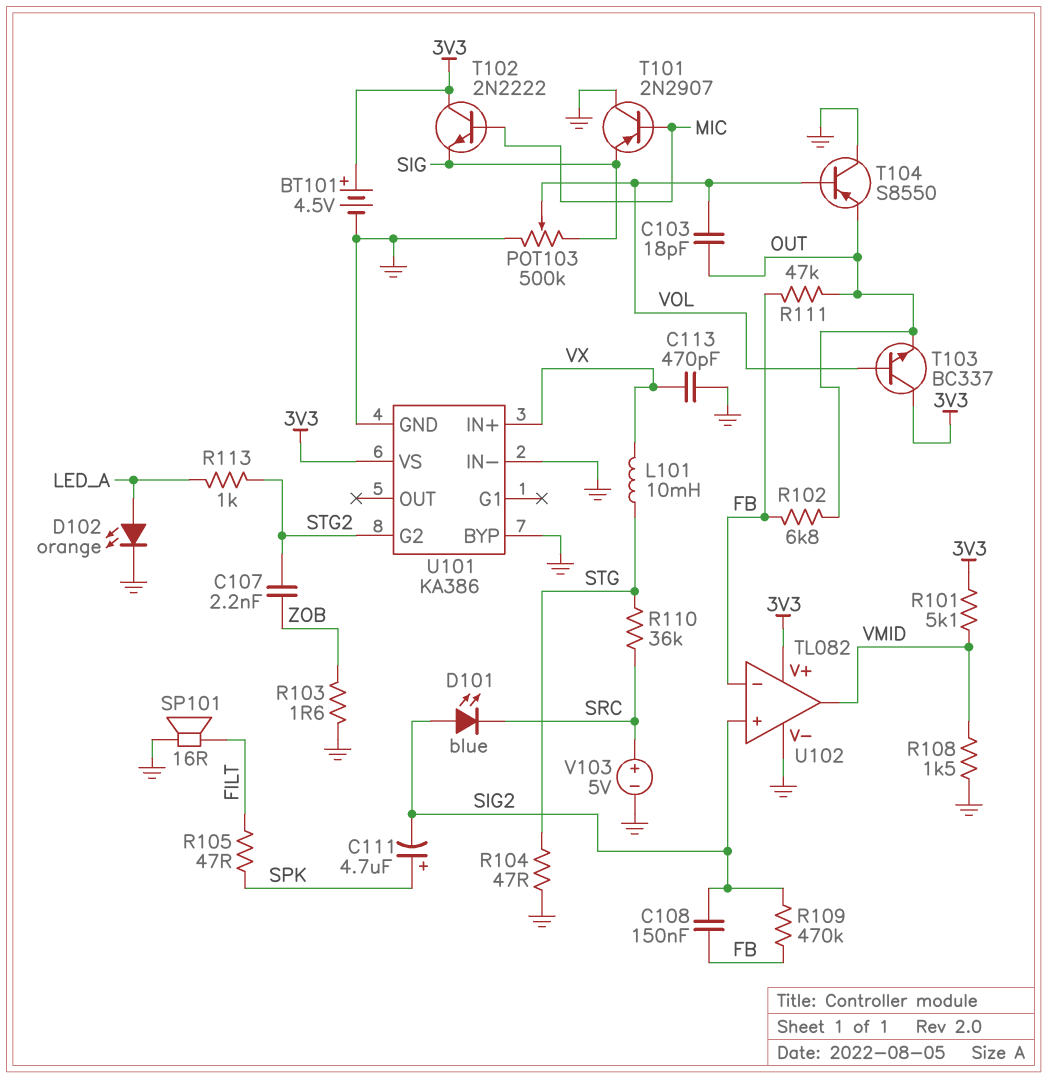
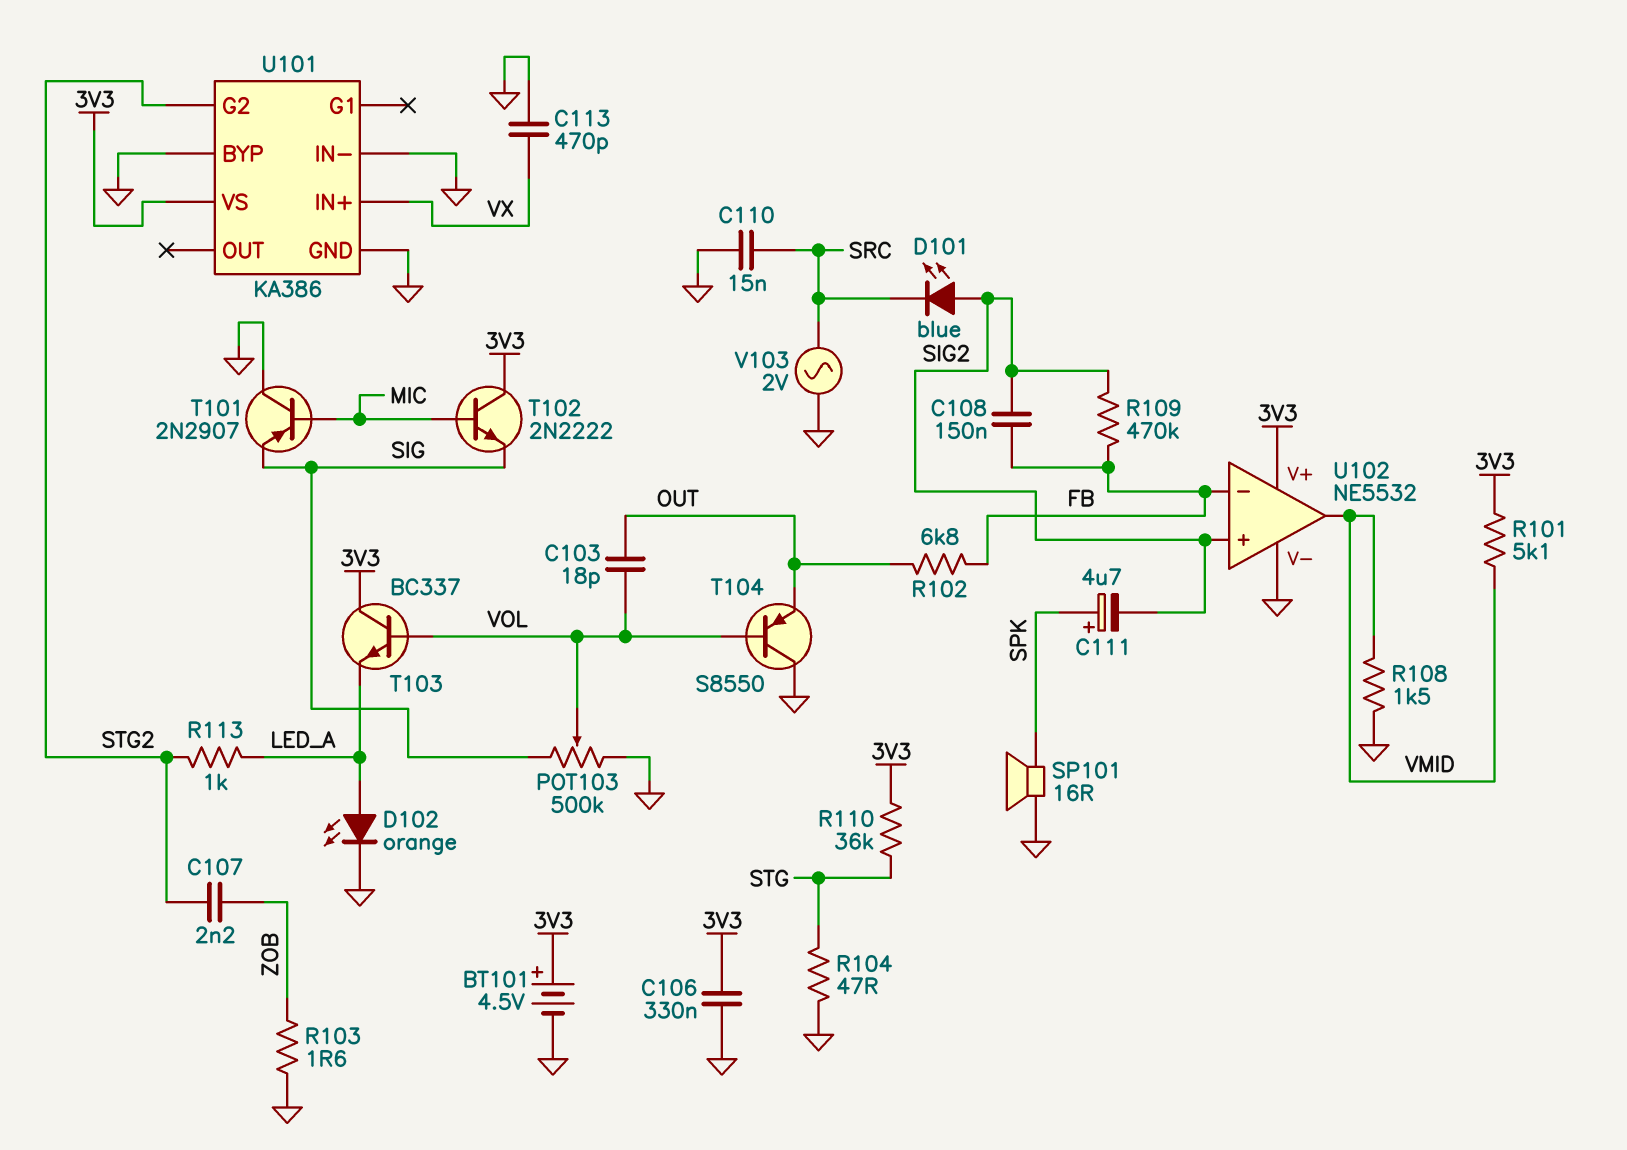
C106: none -> 330nF (3V3, GND)
C110: none -> 15nF (GND, SRC)
L101: 10mH (STG, VX) -> none
R105: 47 (FILT, SPK) -> none
R110: 36k (SRC, STG) -> 36k (3V3, STG)
R111: 47k (FB, OUT) -> none
SP101: speaker 16R (FILT, GND) -> speaker 16R (GND, SPK)
T103: NPN BC337 (B VOL, C 3V3, E OUT) -> NPN BC337 (B VOL, C 3V3, E LED_A)
U102: TL082 -> NE5532
V103: 5V (plus SRC, minus GND) -> AC 2V (GND, SRC)

